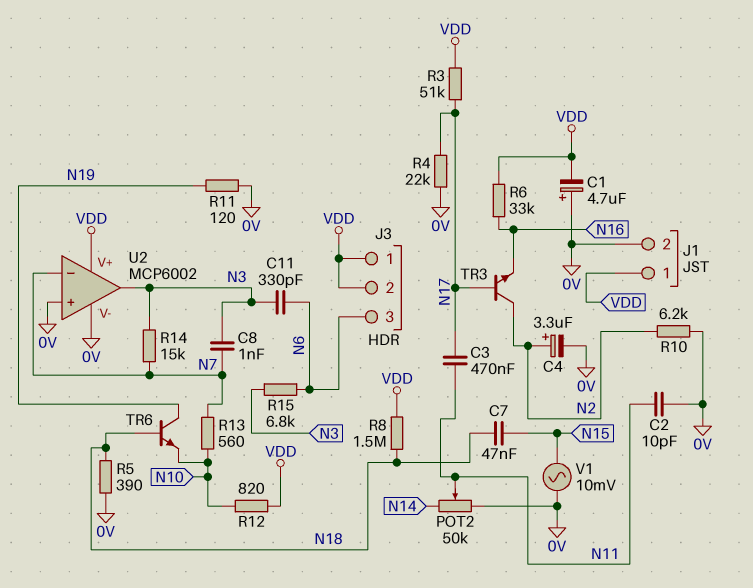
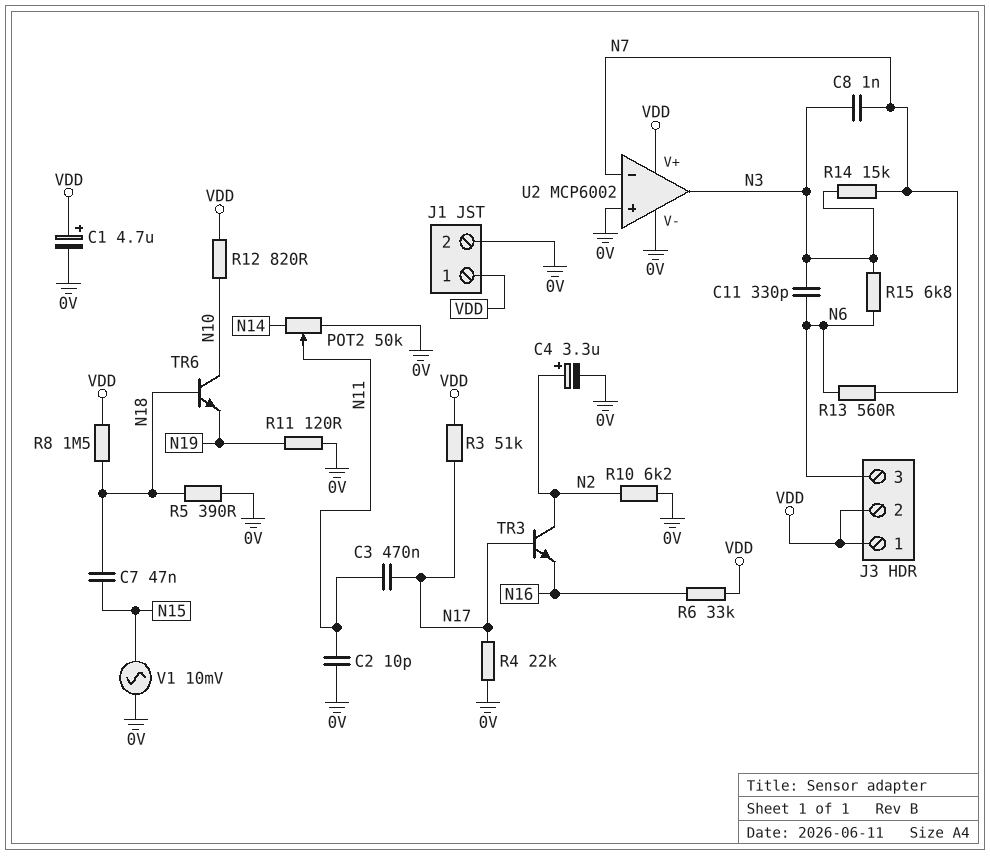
C1: 4.7uF (plus 0V, minus VDD) -> 4.7uF (plus VDD, minus 0V)
R13: 560 (N7, N10) -> 560 (N6, N7)
TR6: NPN (B N18, C N19, E N10) -> NPN (B N18, C N10, E N19)

